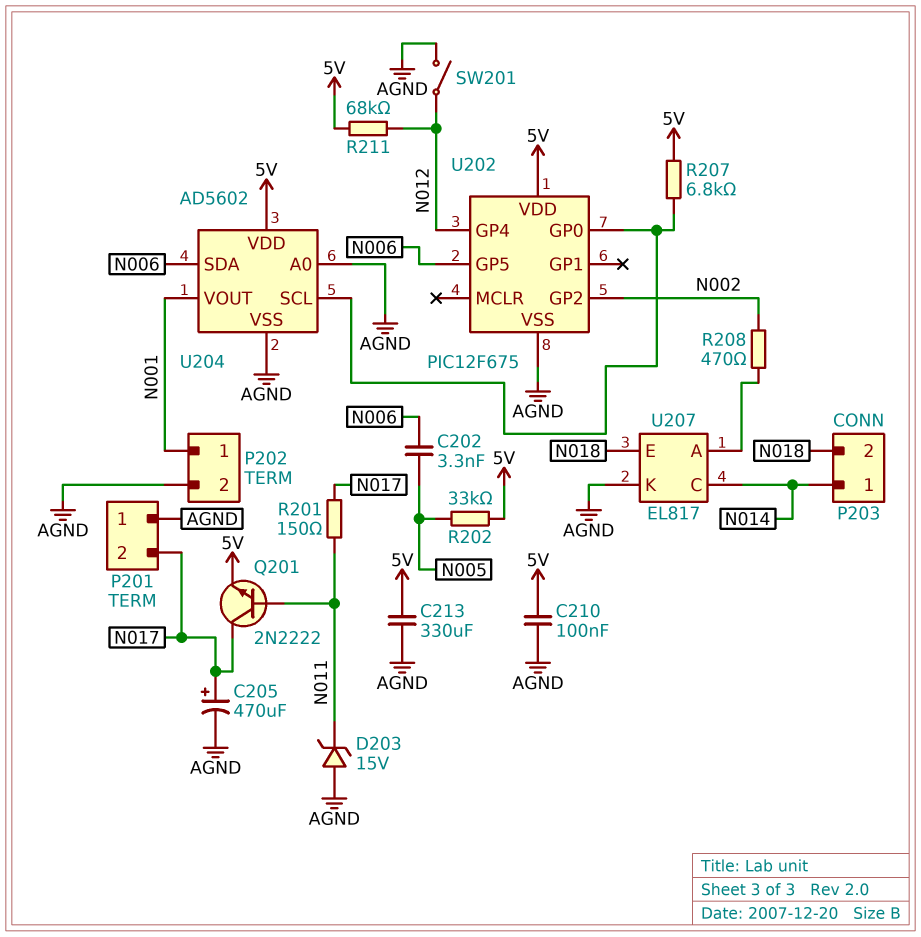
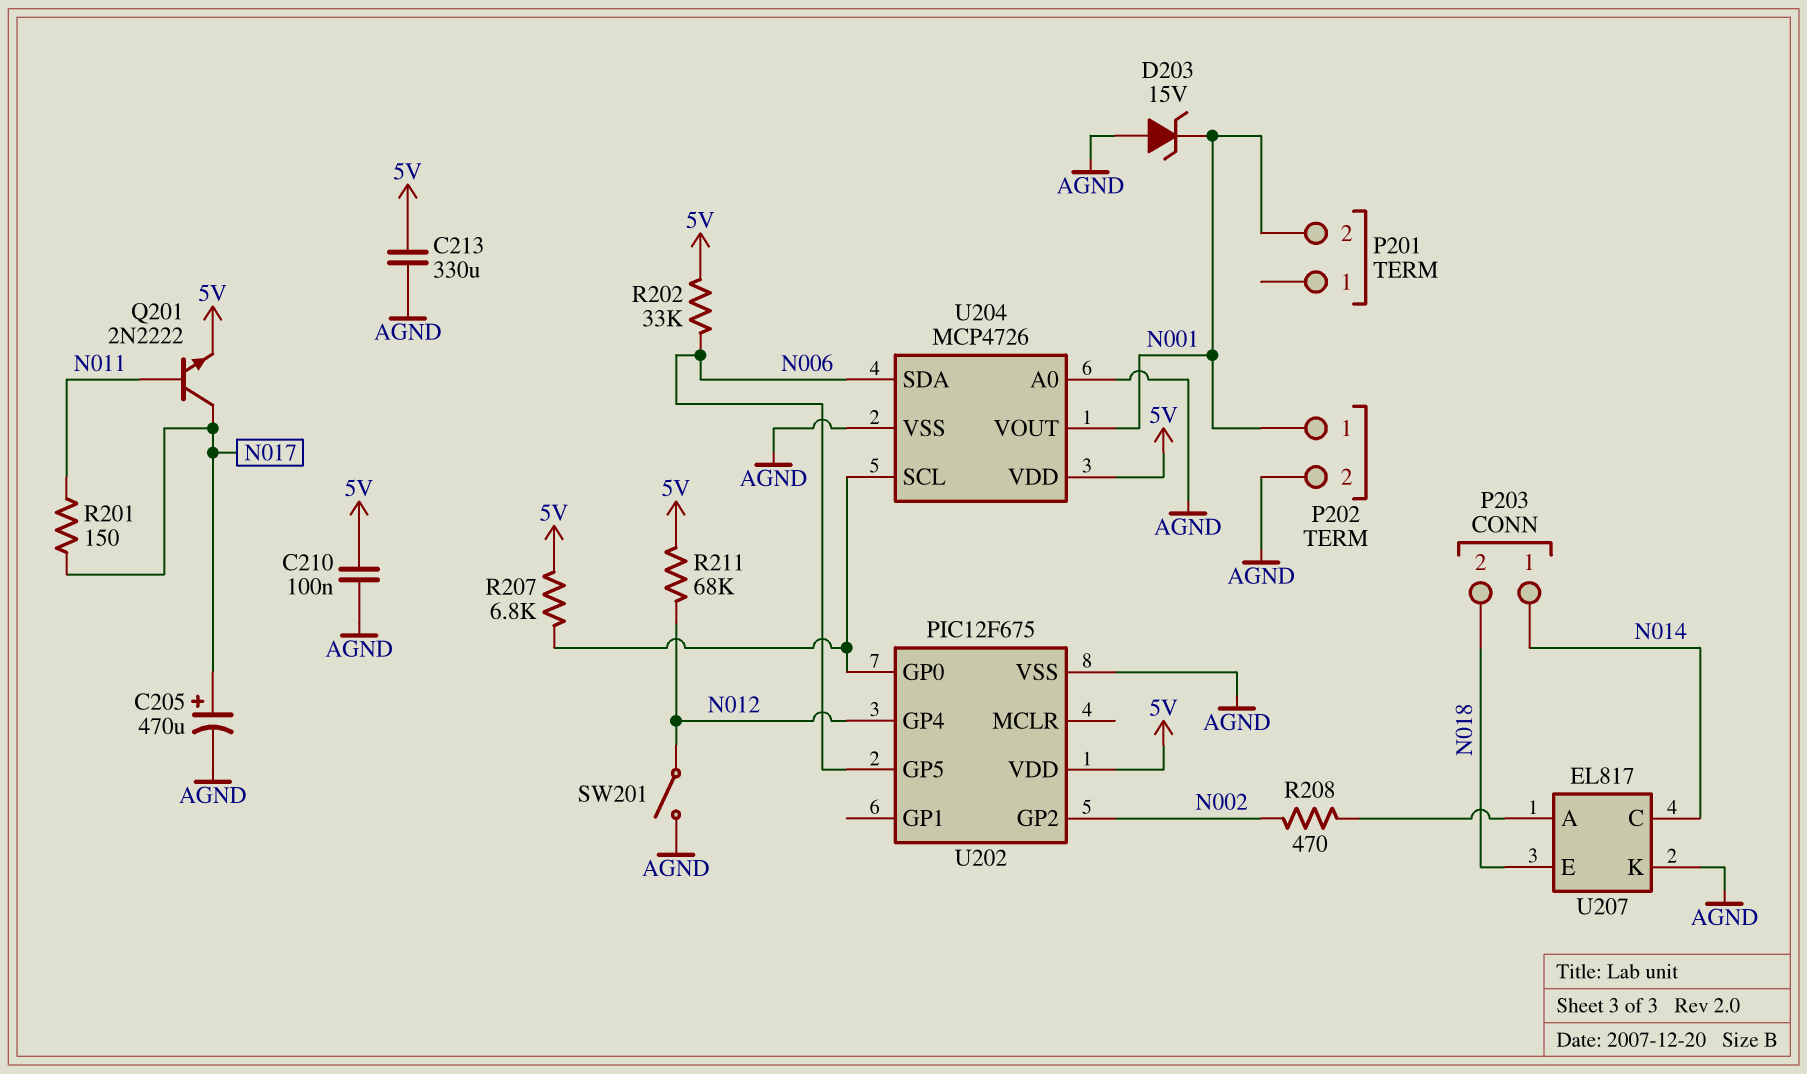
C202: 3.3nF (N005, N006) -> none
D203: zener 15V (A AGND, K N011) -> zener 15V (A AGND, K N001)
P201 pin 1: AGND -> none
P201 pin 2: N017 -> N001
R202: 33k (5V, N005) -> 33k (5V, N006)
U204: AD5602 -> MCP4726

